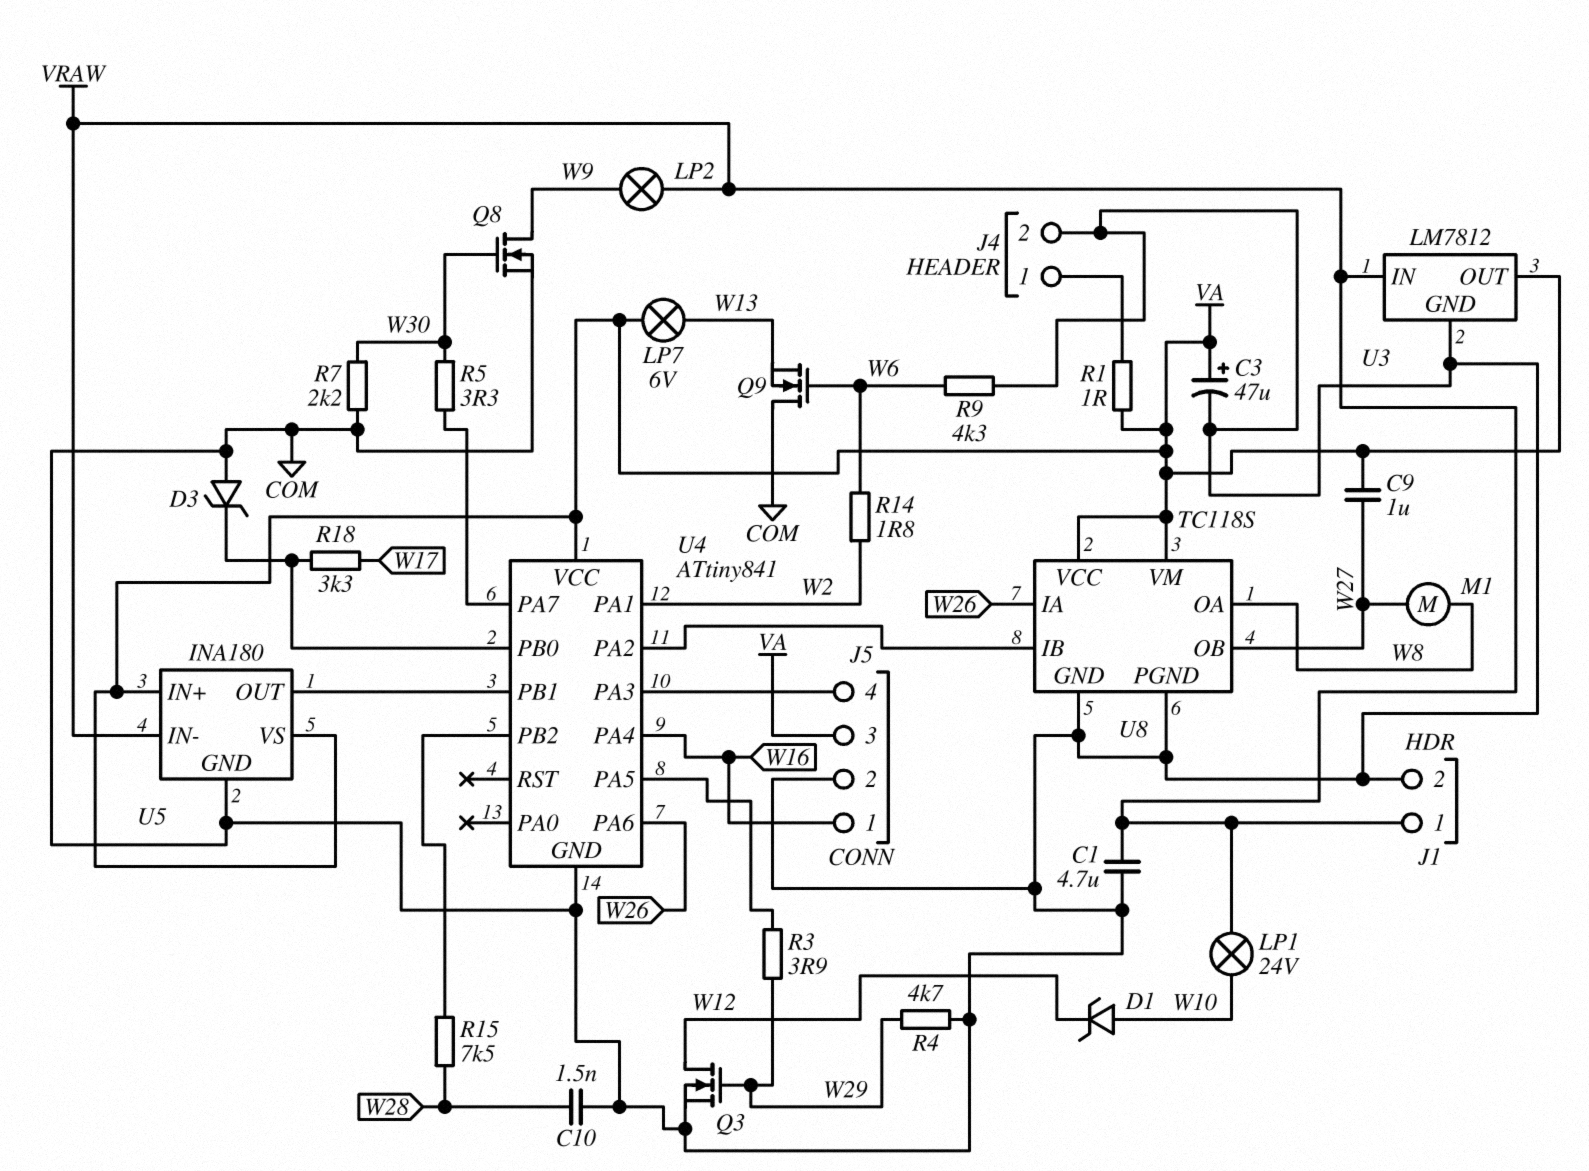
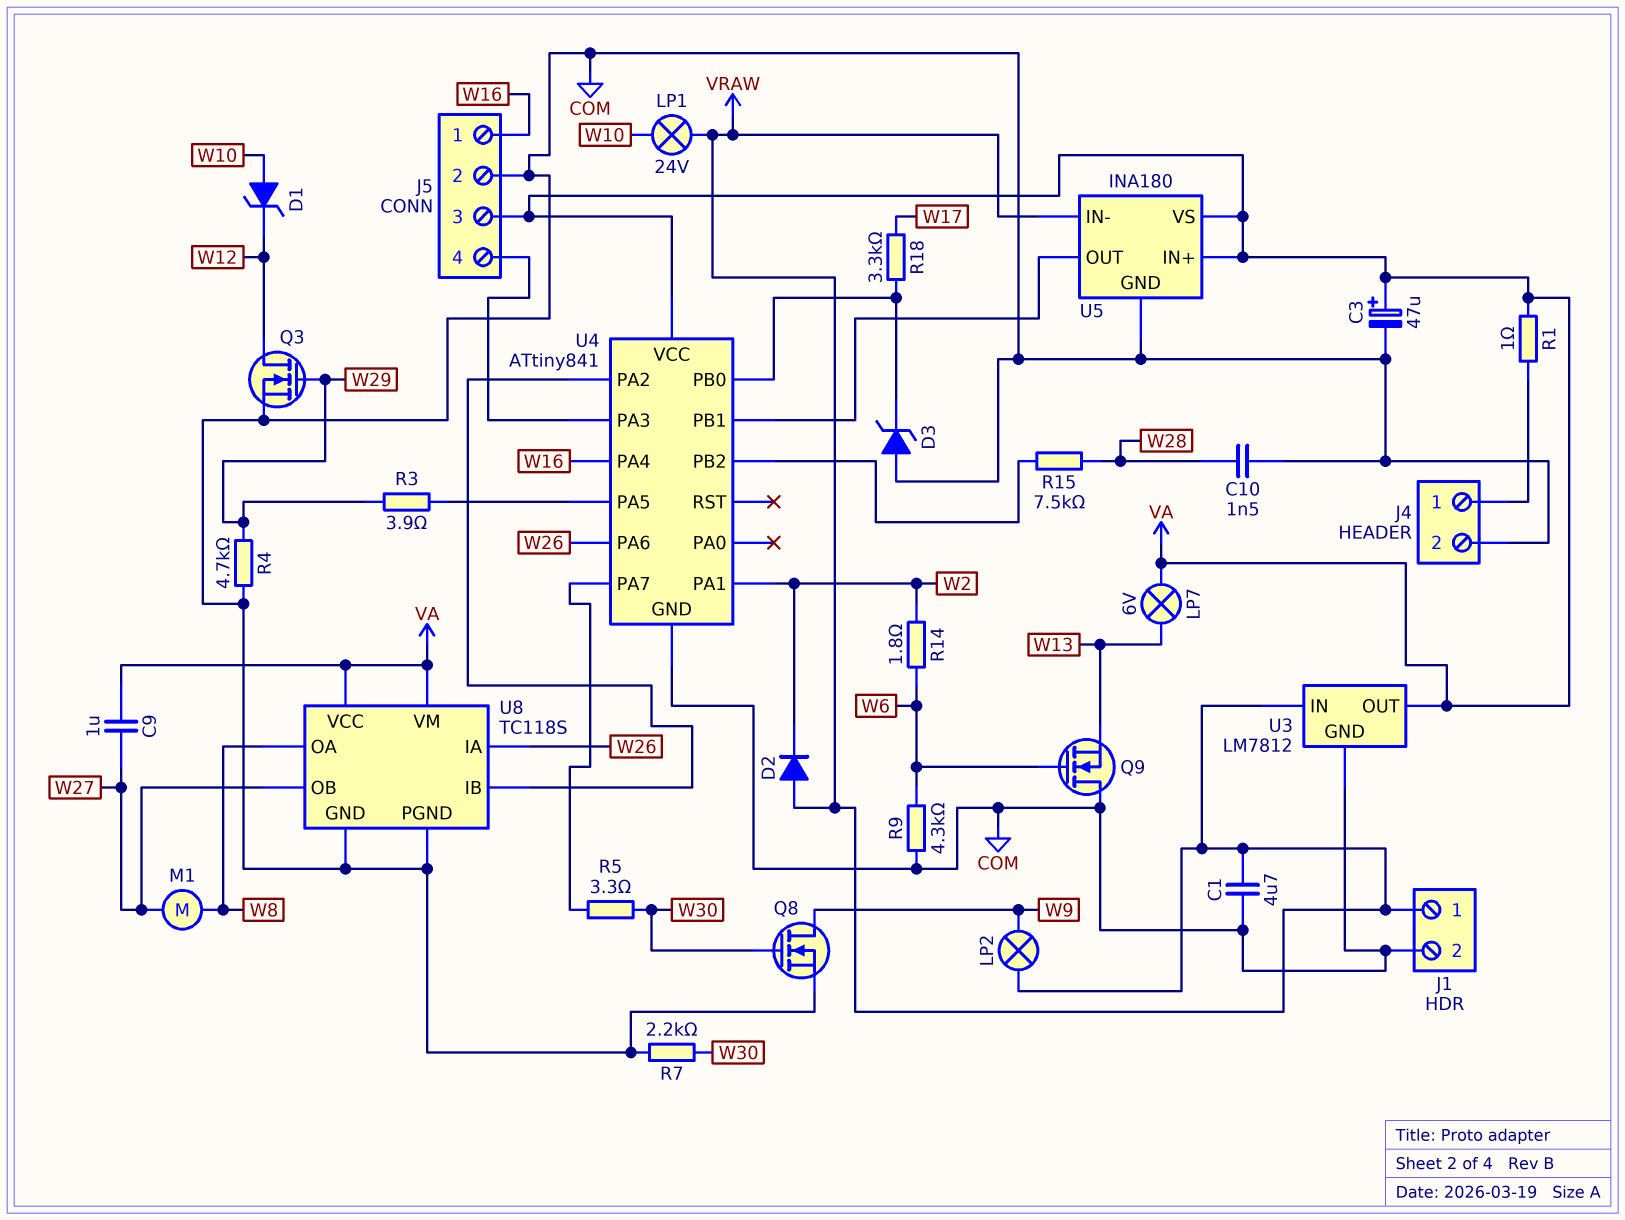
D2: none -> diode (A VRAW, K W2)

